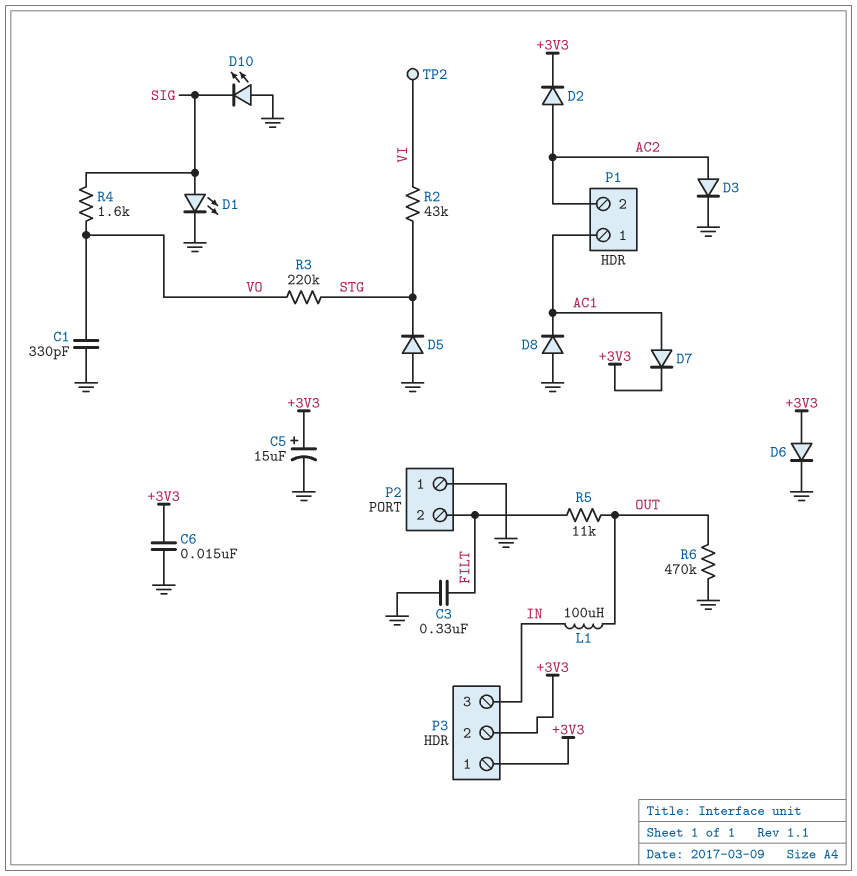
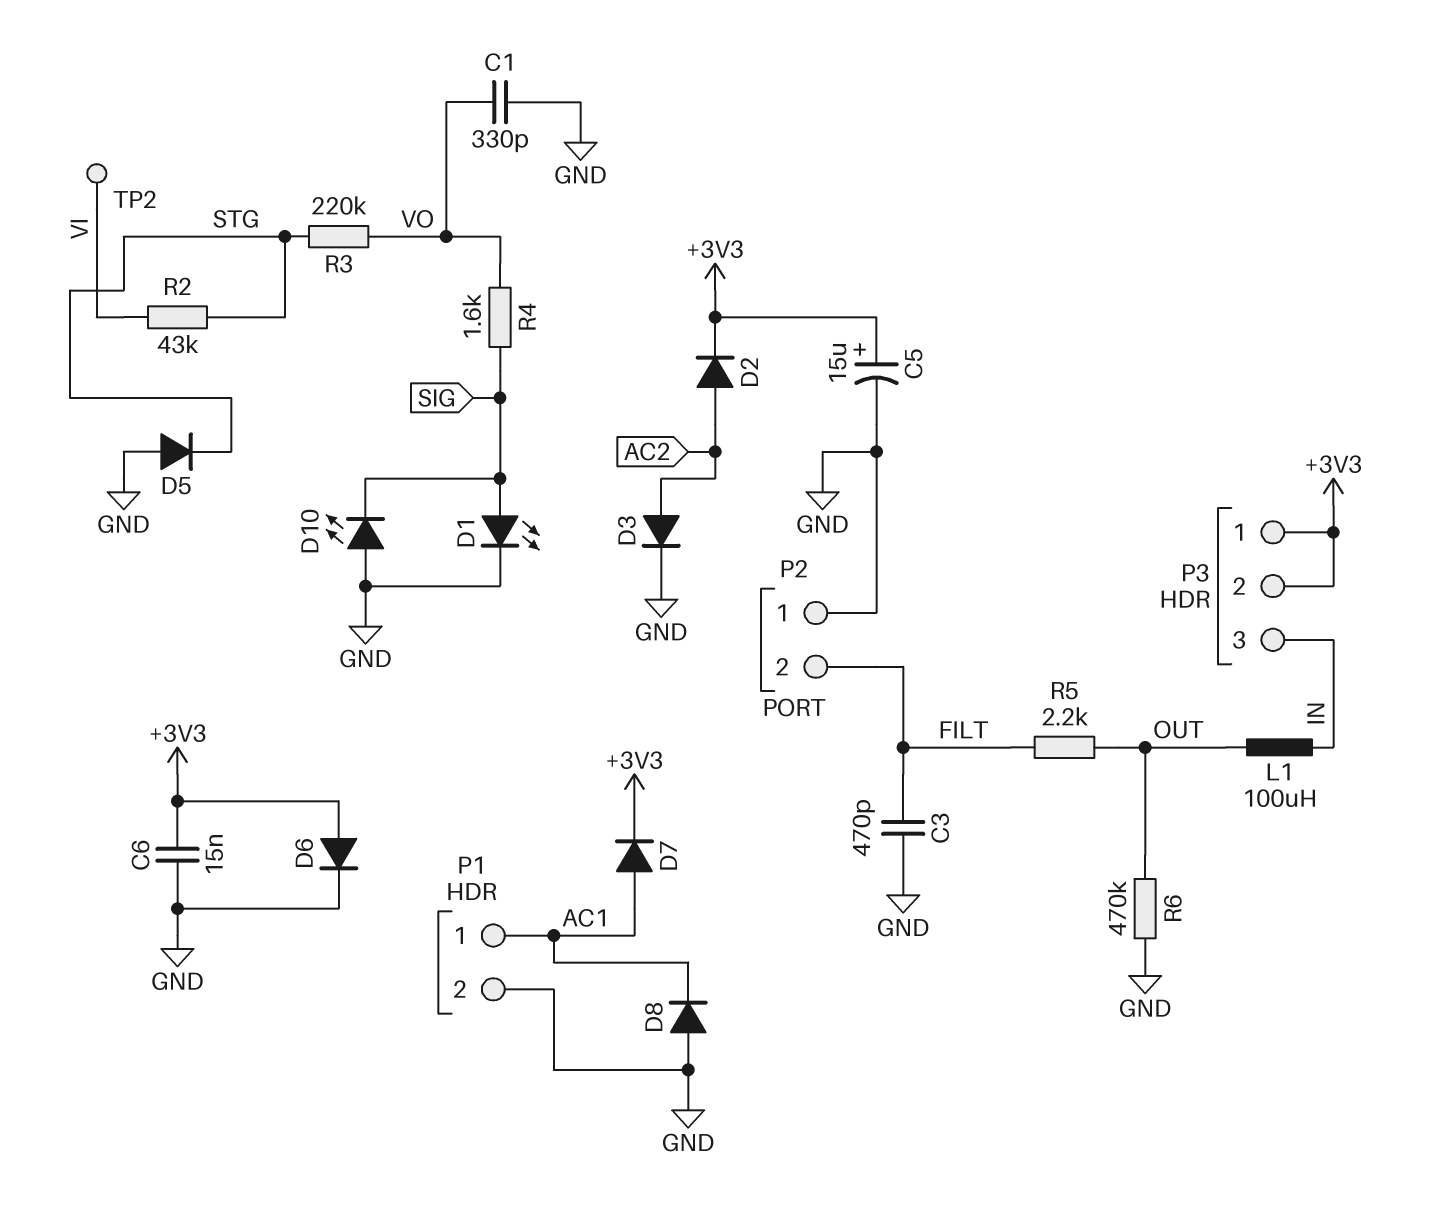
C3: 330nF (FILT, GND) -> 470pF (FILT, GND)
P1 pin 2: AC2 -> GND
R5: 11k (FILT, OUT) -> 2.2k (FILT, OUT)

